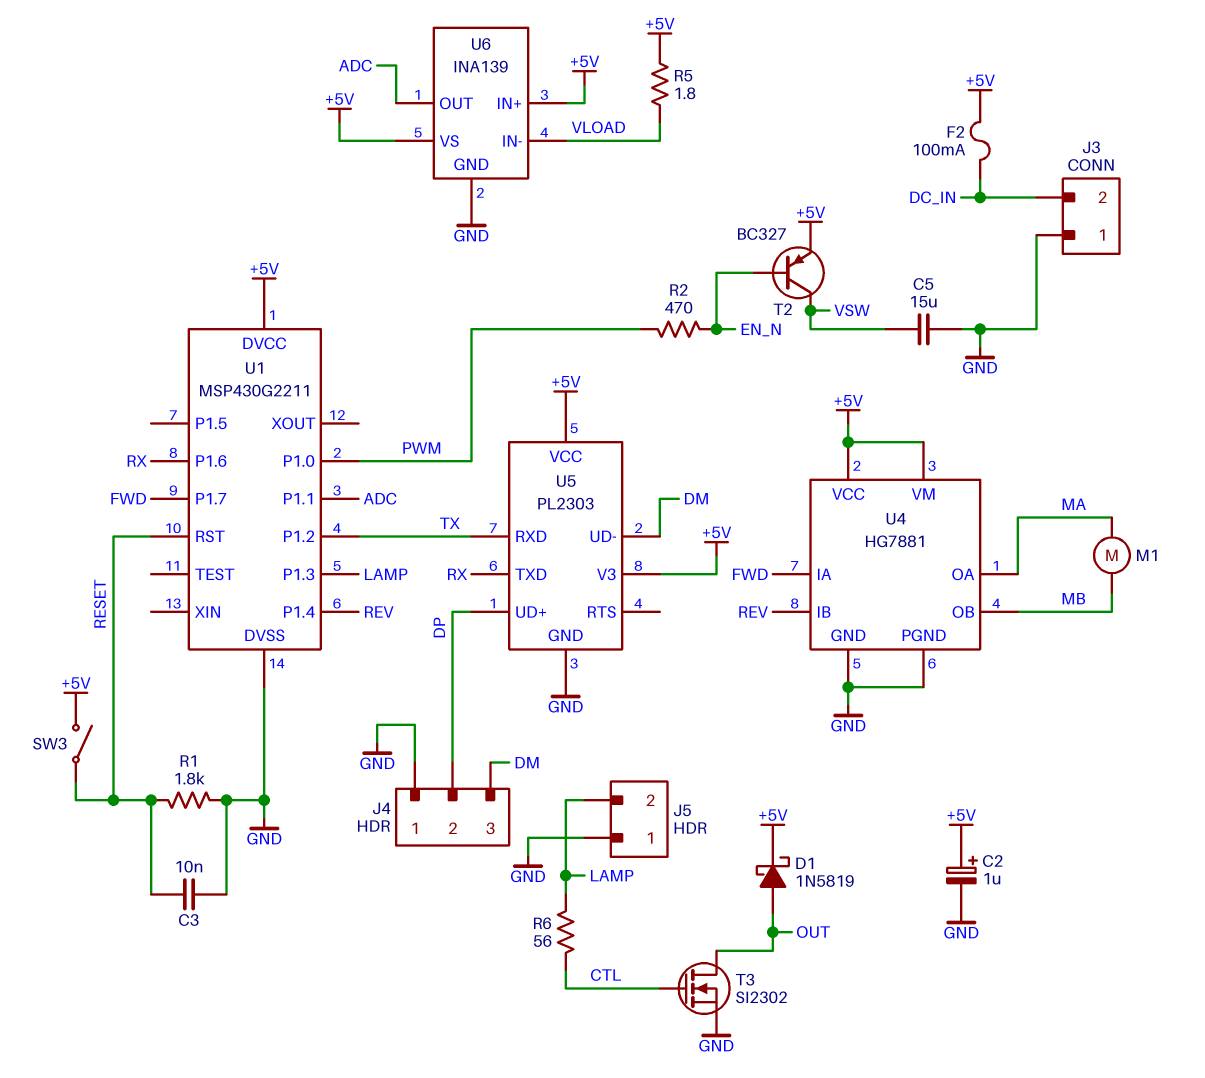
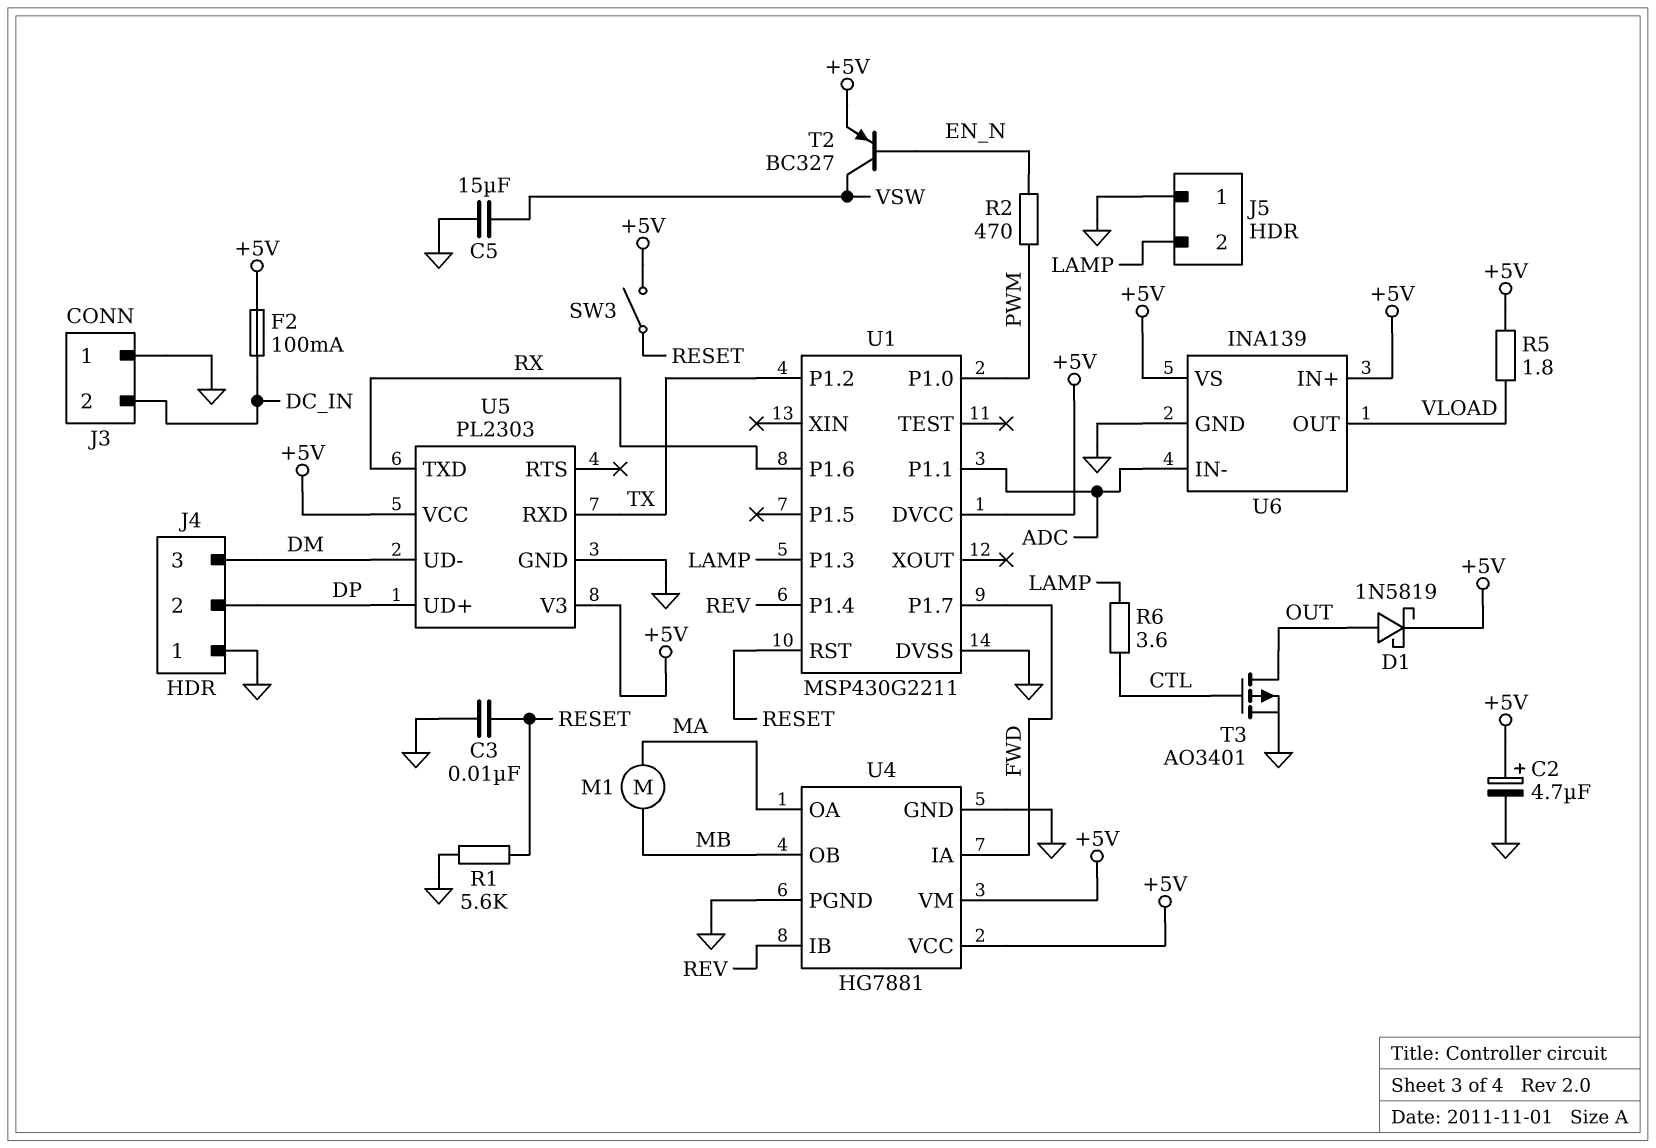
C2: 1uF (plus +5V, minus GND) -> 4.7uF (plus +5V, minus GND)
R1: 1.8k (GND, RESET) -> 5.6k (GND, RESET)
R6: 56 (CTL, LAMP) -> 3.6 (CTL, LAMP)
T3: NMOS SI2302 (G CTL, D OUT, S GND) -> PMOS AO3401 (G CTL, D OUT, S GND)
U6 pin IN-: VLOAD -> ADC
U6 pin OUT: ADC -> VLOAD

